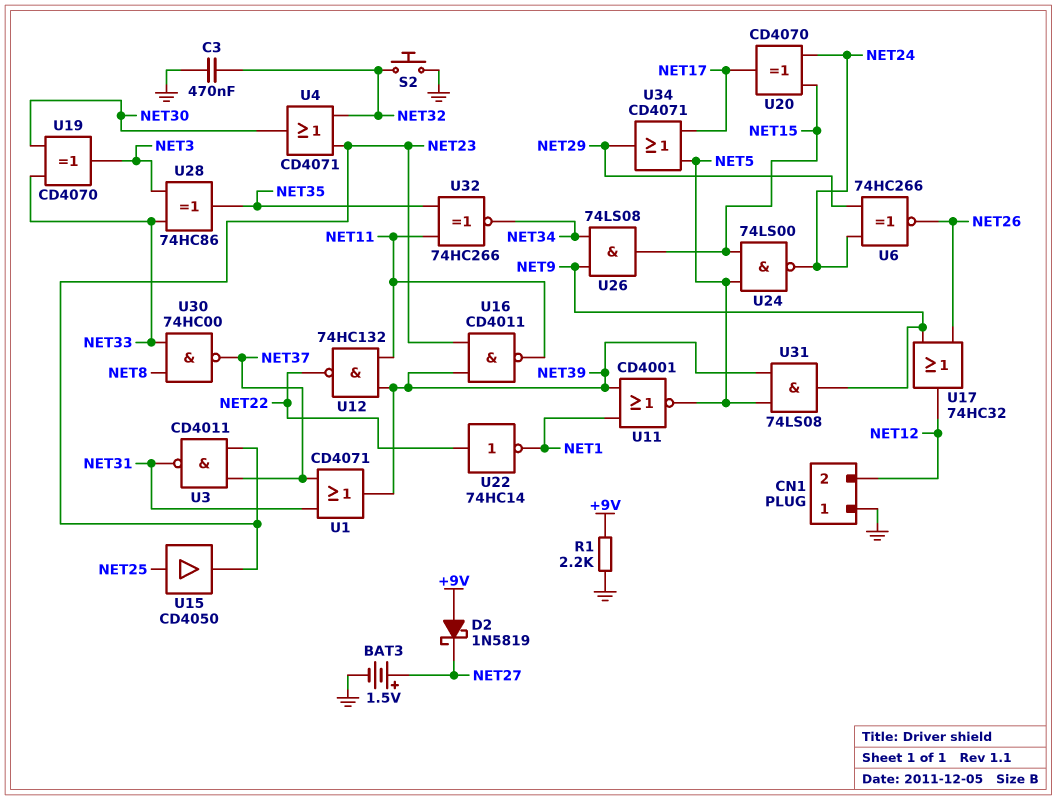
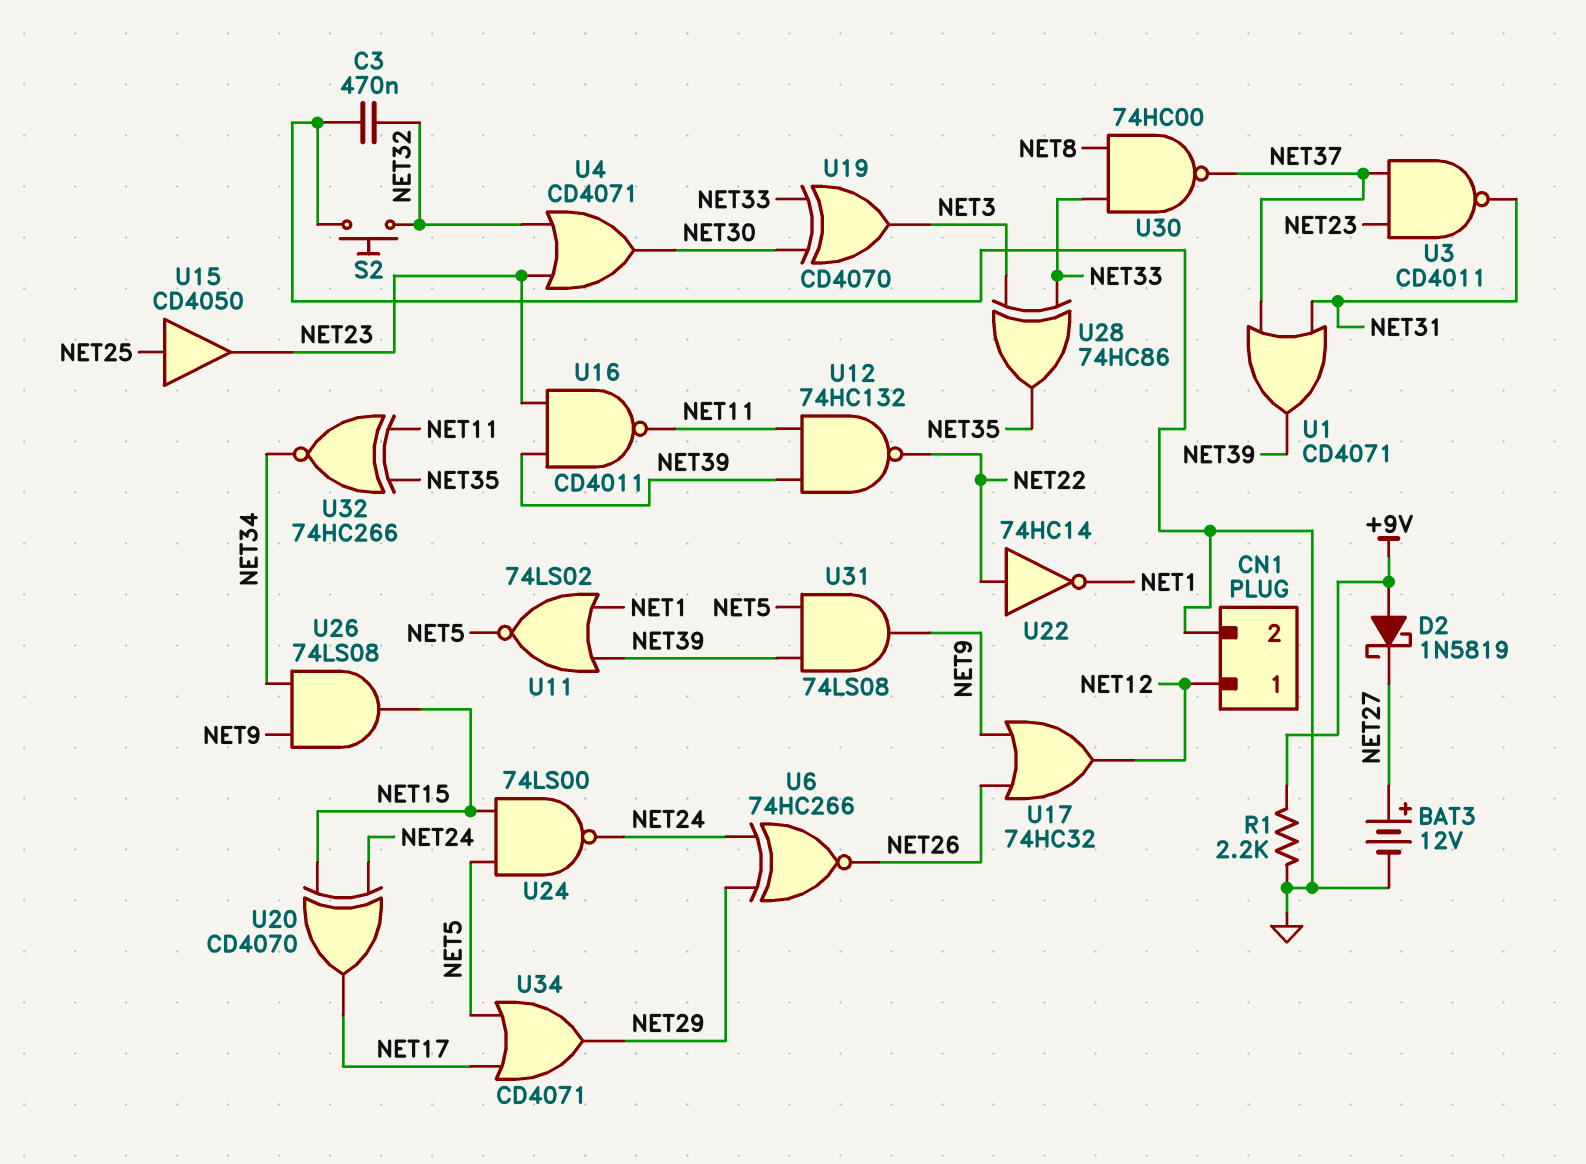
BAT3: 1.5V (plus NET27, minus GND) -> 12V (plus NET27, minus GND)
CN1 pin 1: GND -> NET12
CN1 pin 2: NET12 -> GND
U11: NOR CD4001 (in NET1, in NET39, out NET5) -> NOR 74LS02 (in NET1, in NET39, out NET5)

